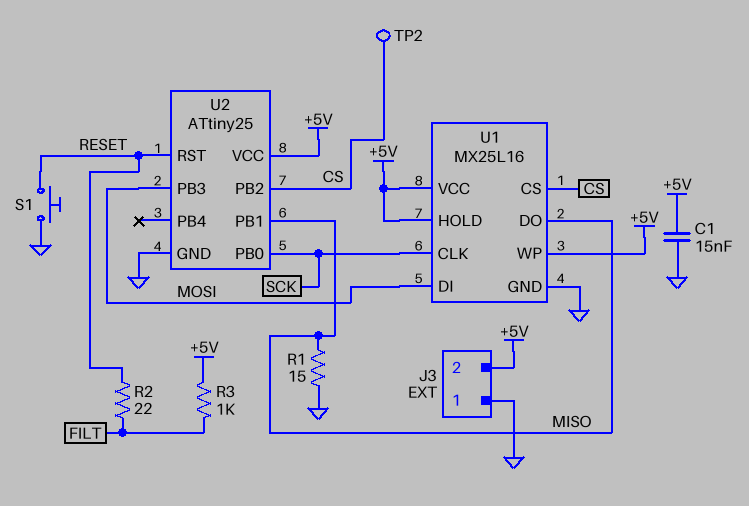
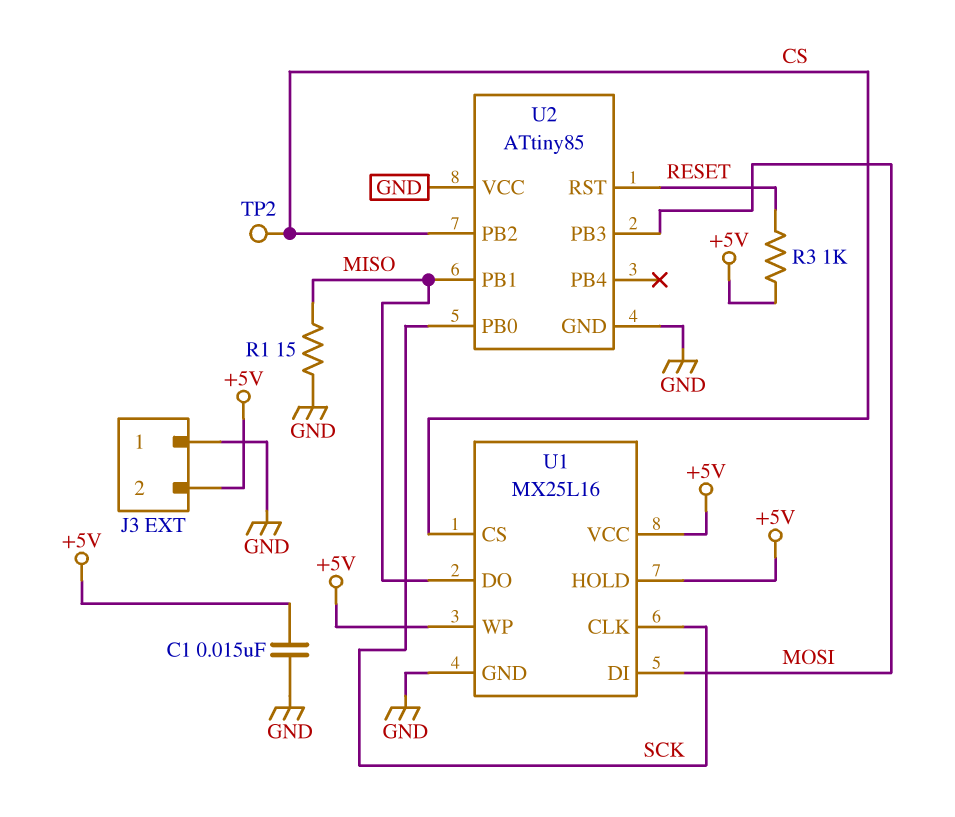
R2: 22 (FILT, RESET) -> none
R3: 1k (+5V, FILT) -> 1k (+5V, RESET)
S1: button (GND, RESET) -> none
U2: ATtiny25 -> ATtiny85
U2 pin VCC: +5V -> GND

